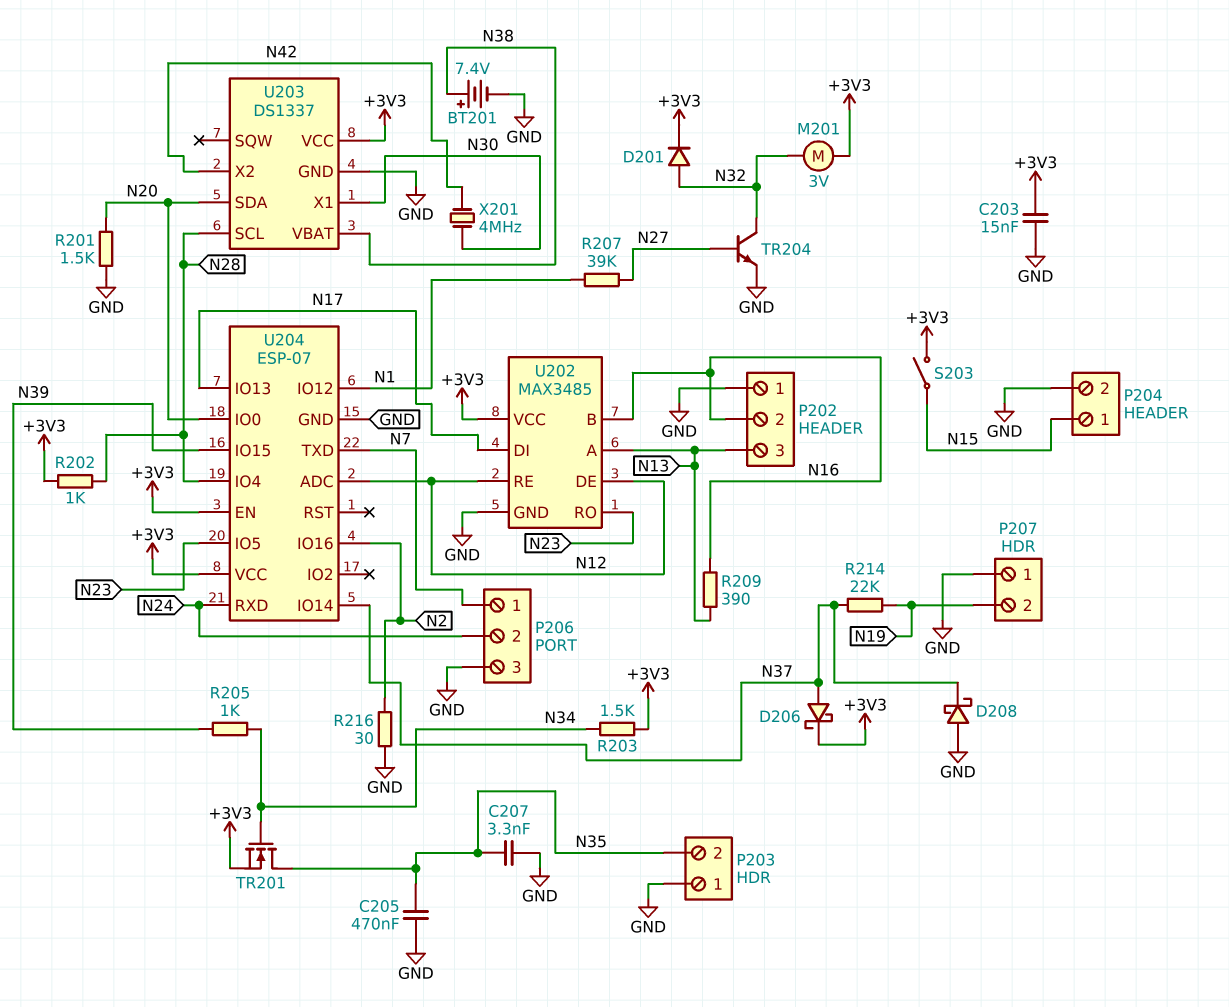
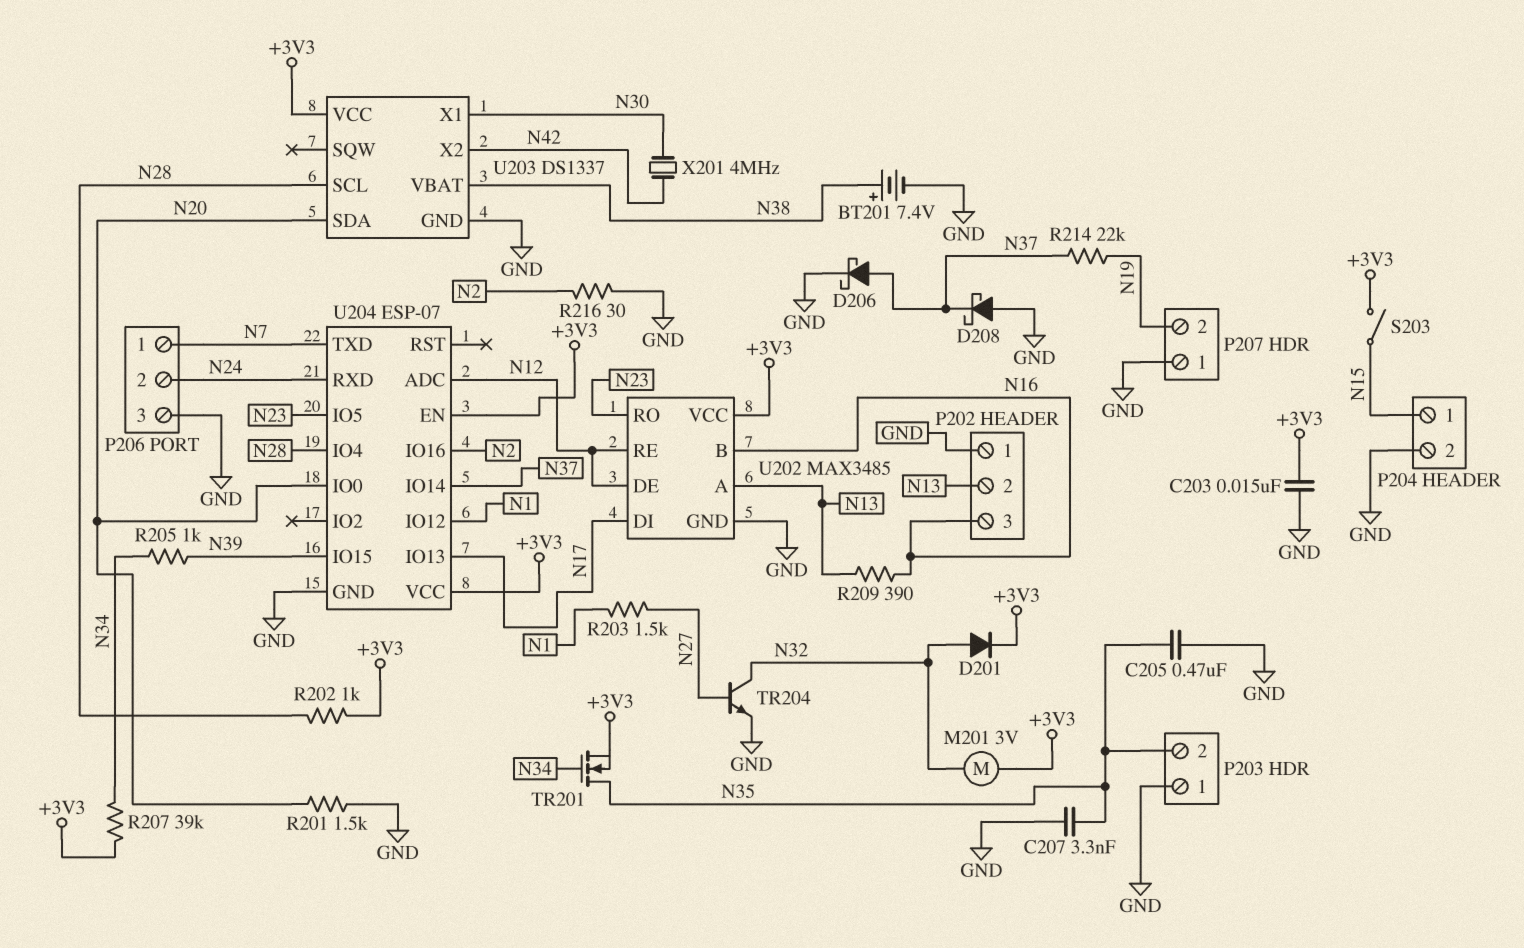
D206: schottky (A N37, K +3V3) -> schottky (A N37, K GND)
P202 pin 2: N16 -> N13
P202 pin 3: N13 -> N16
R203: 1.5k (+3V3, N34) -> 1.5k (N1, N27)
R207: 39k (N1, N27) -> 39k (+3V3, N34)

